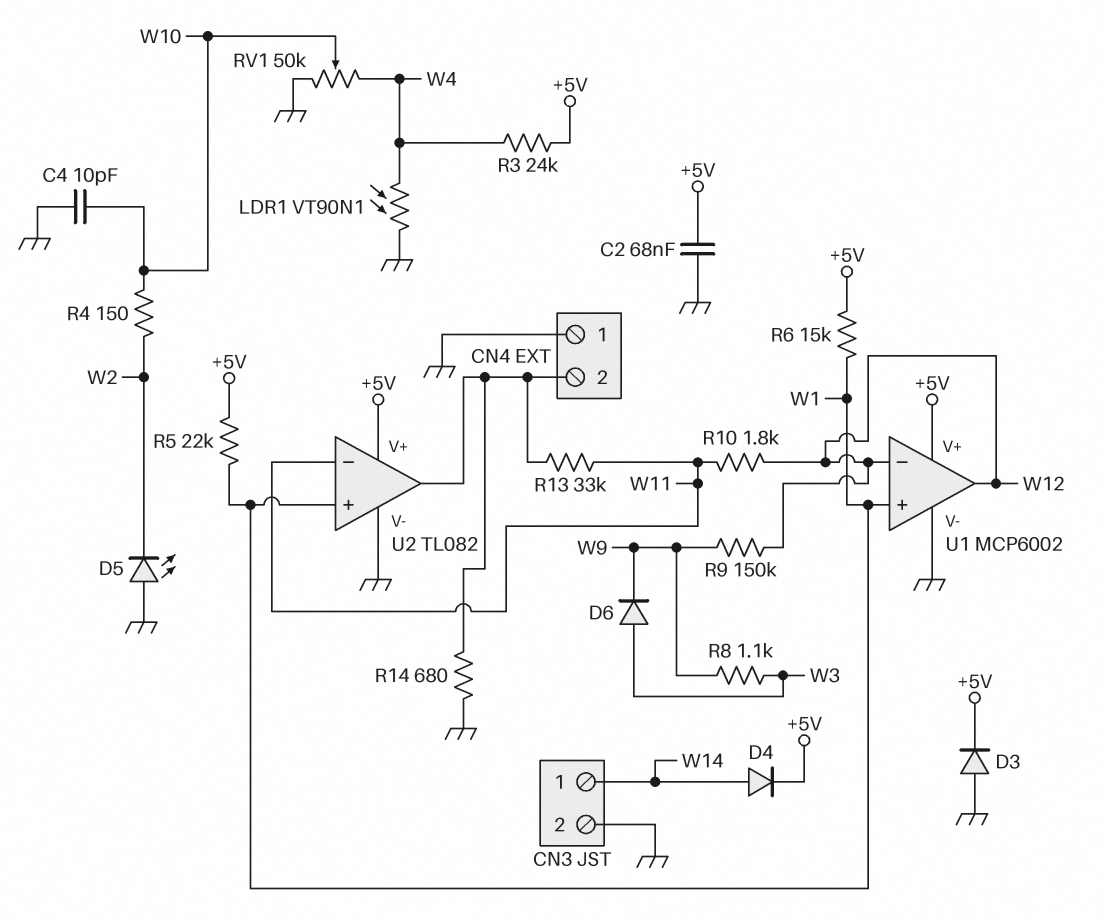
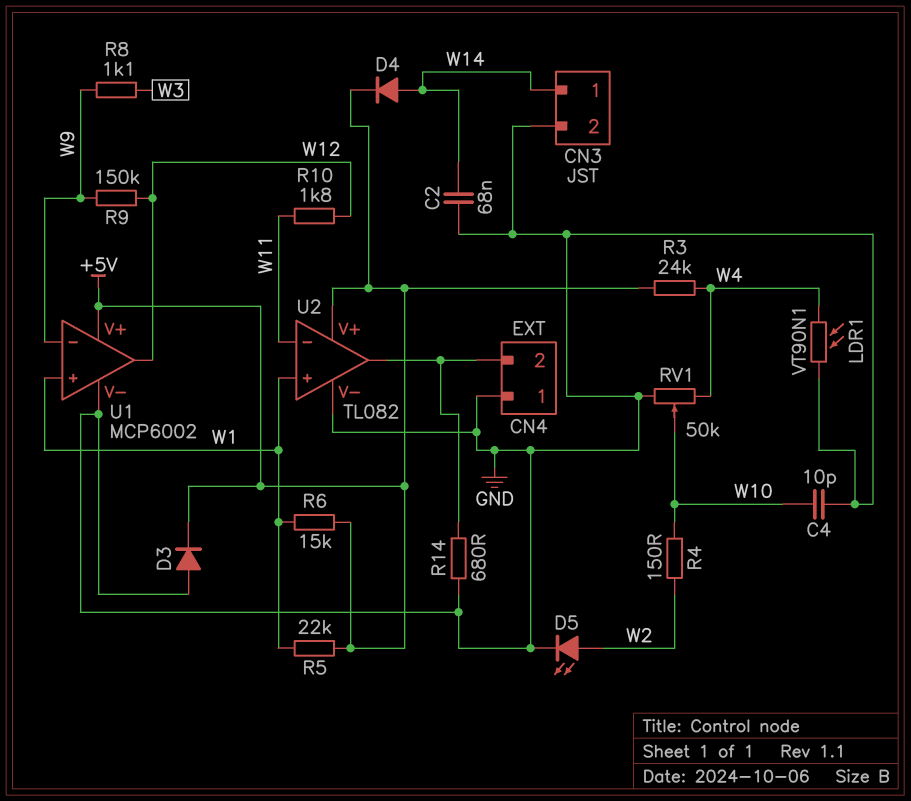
C2: 68nF (+5V, GND) -> 68nF (GND, W14)
D5: LED (A GND, K W2) -> LED (A W2, K GND)
D6: diode (A W3, K W9) -> none
R13: 33k (CN4/2, W11) -> none
U1 pin in-: W12 -> W9

